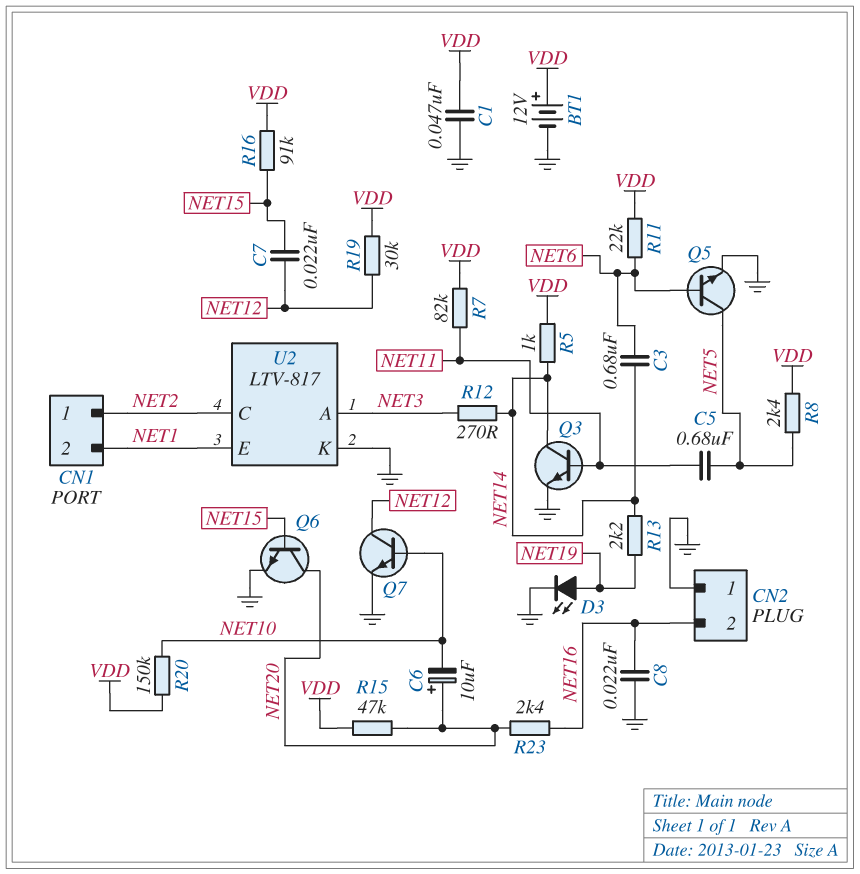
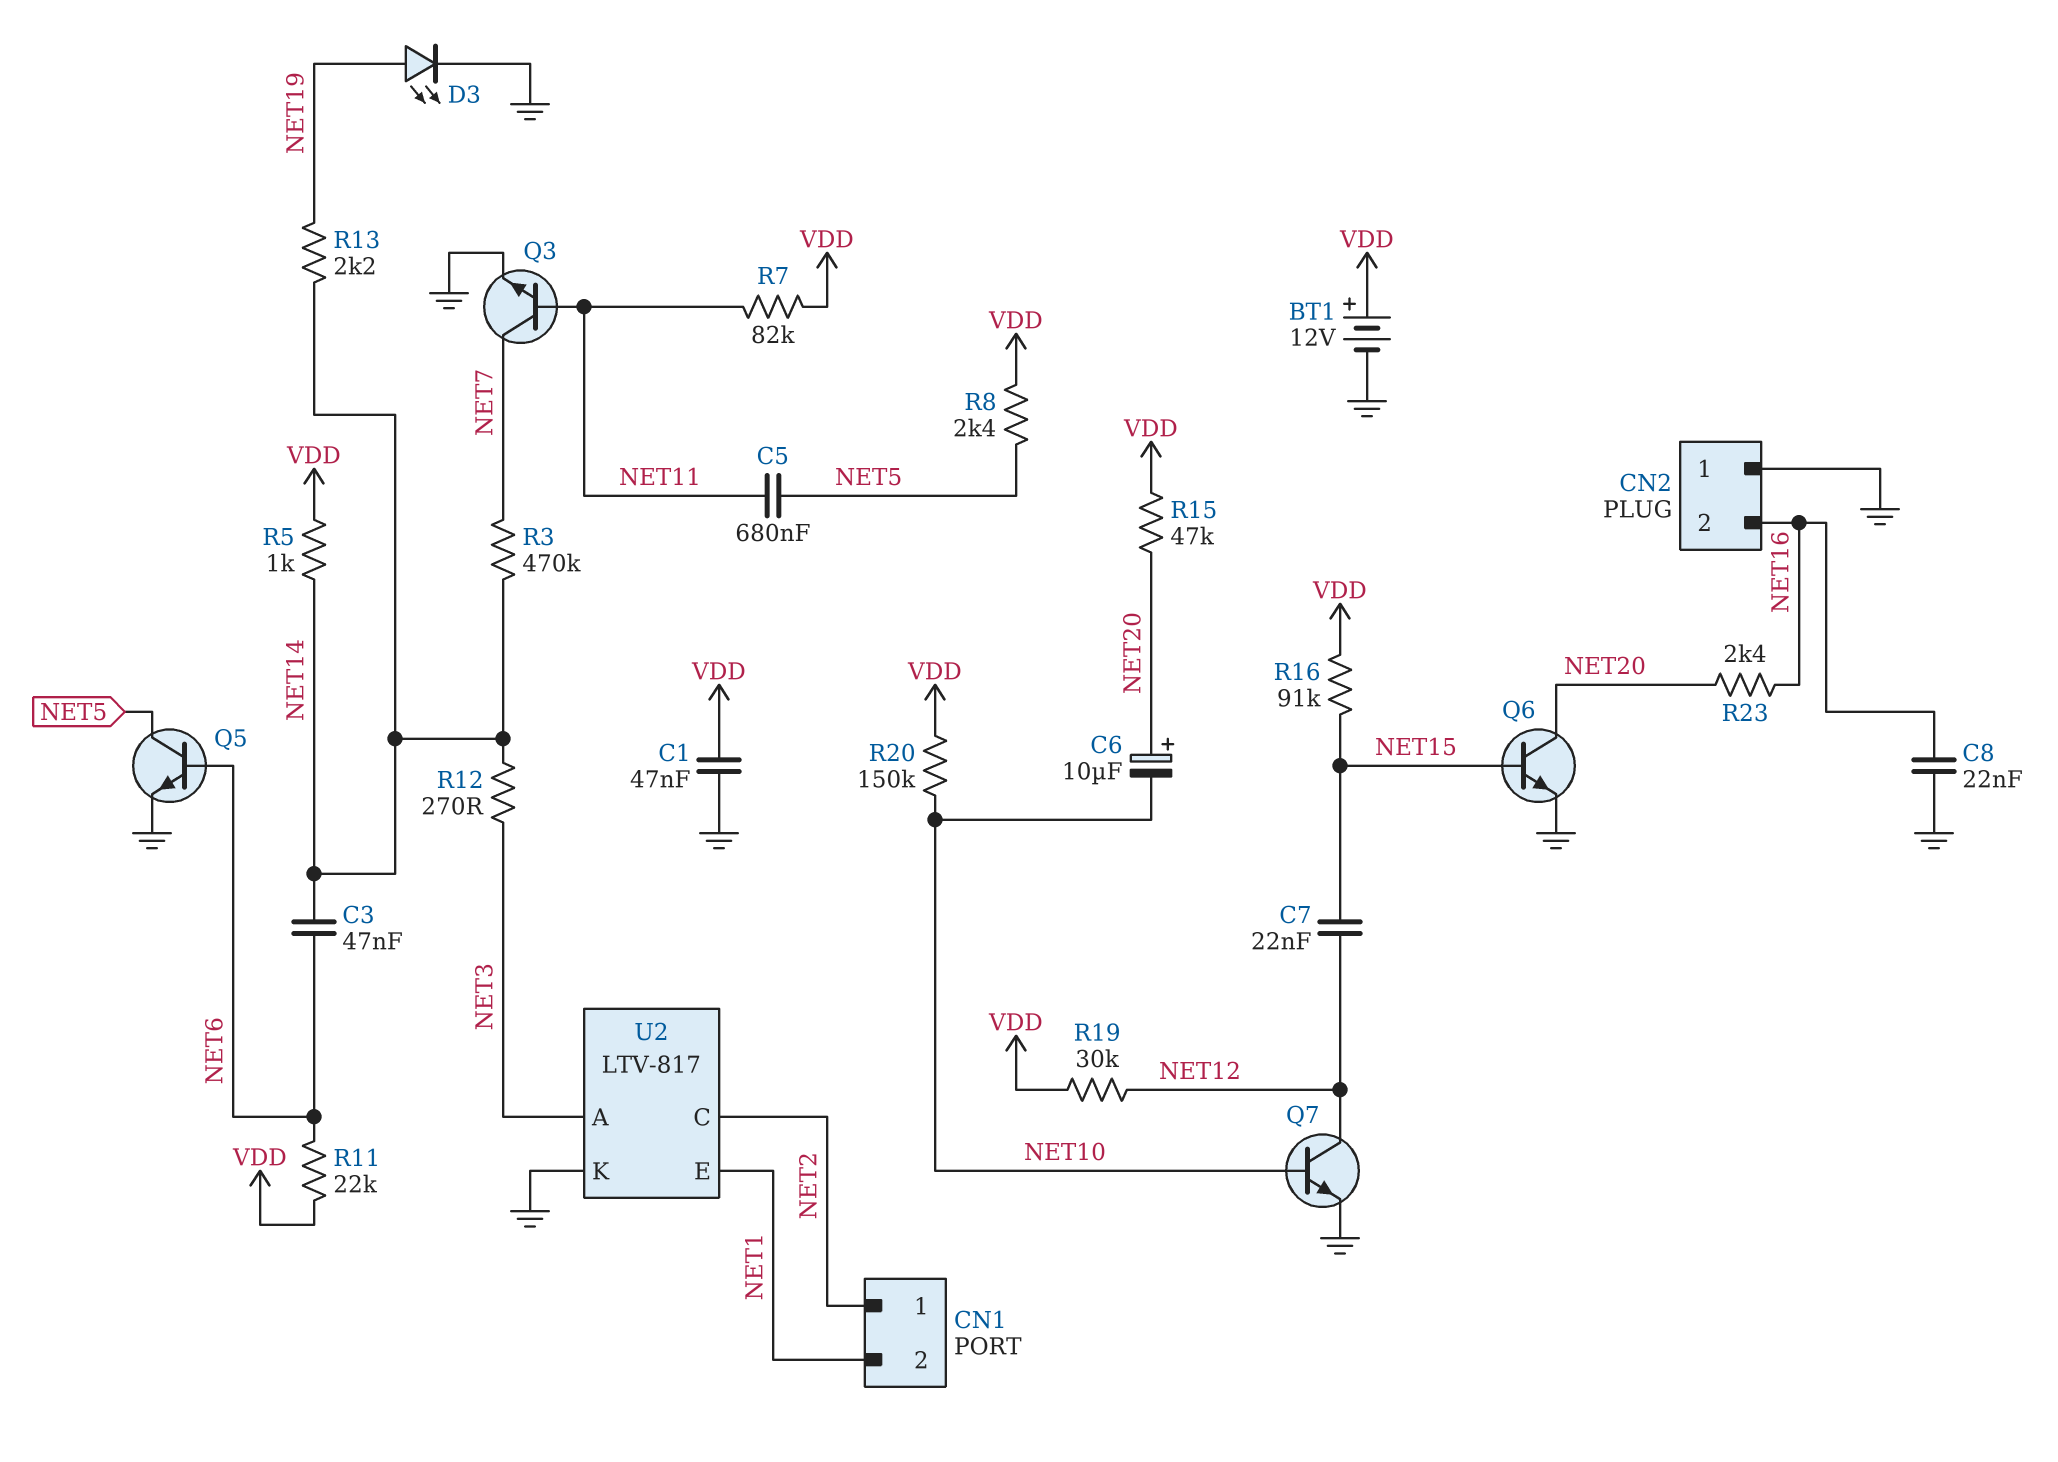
C3: 680nF (NET6, NET14) -> 47nF (NET6, NET14)
Q3: NPN (B NET11, C NET14, E GND) -> NPN (B NET11, C NET7, E GND)
R3: none -> 470k (NET7, NET14)

